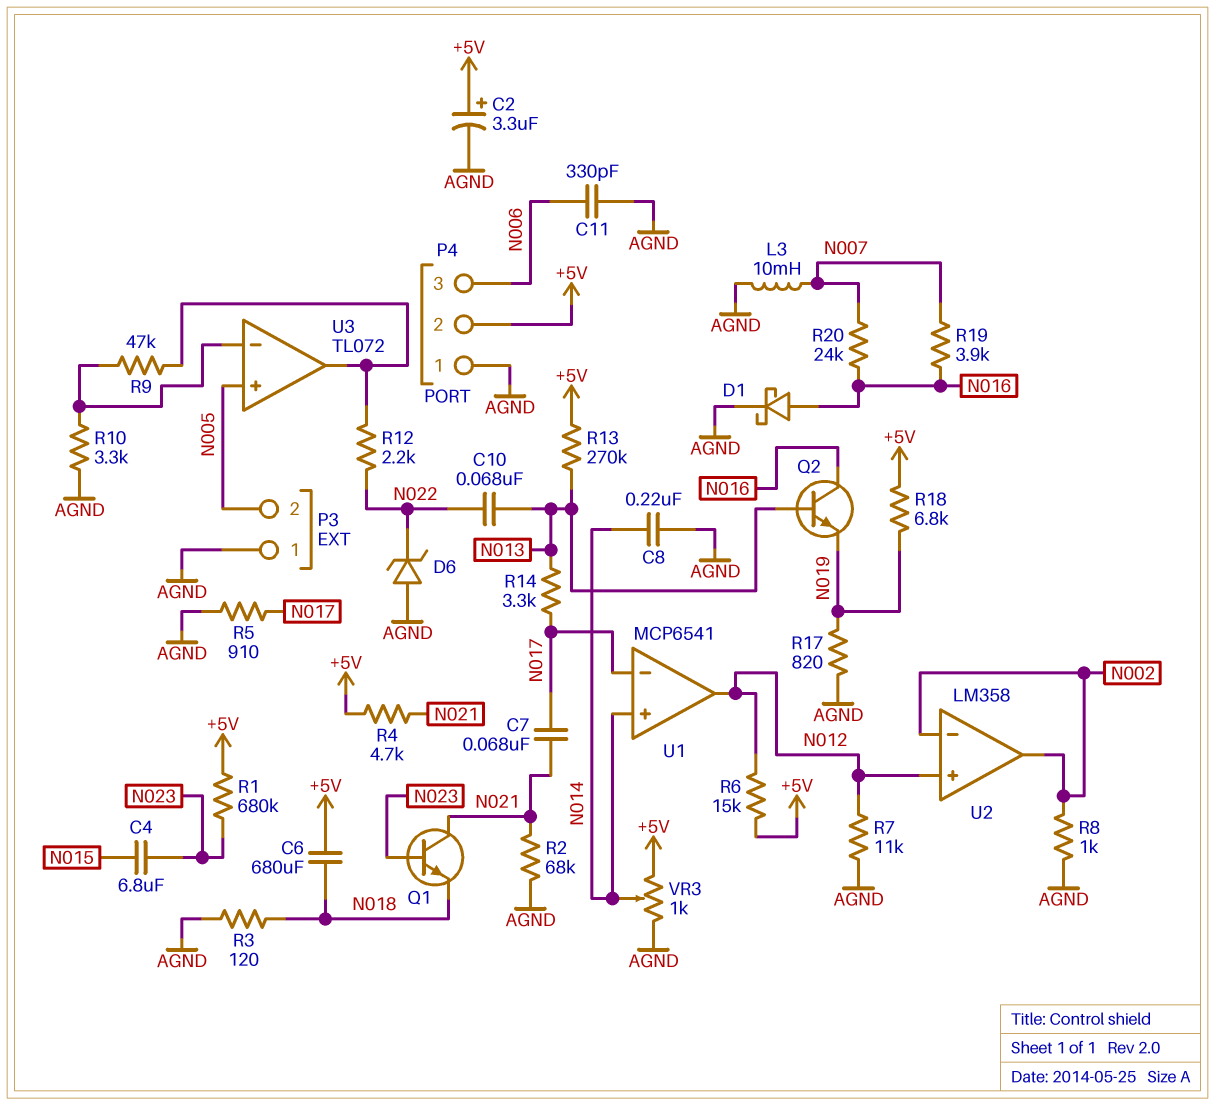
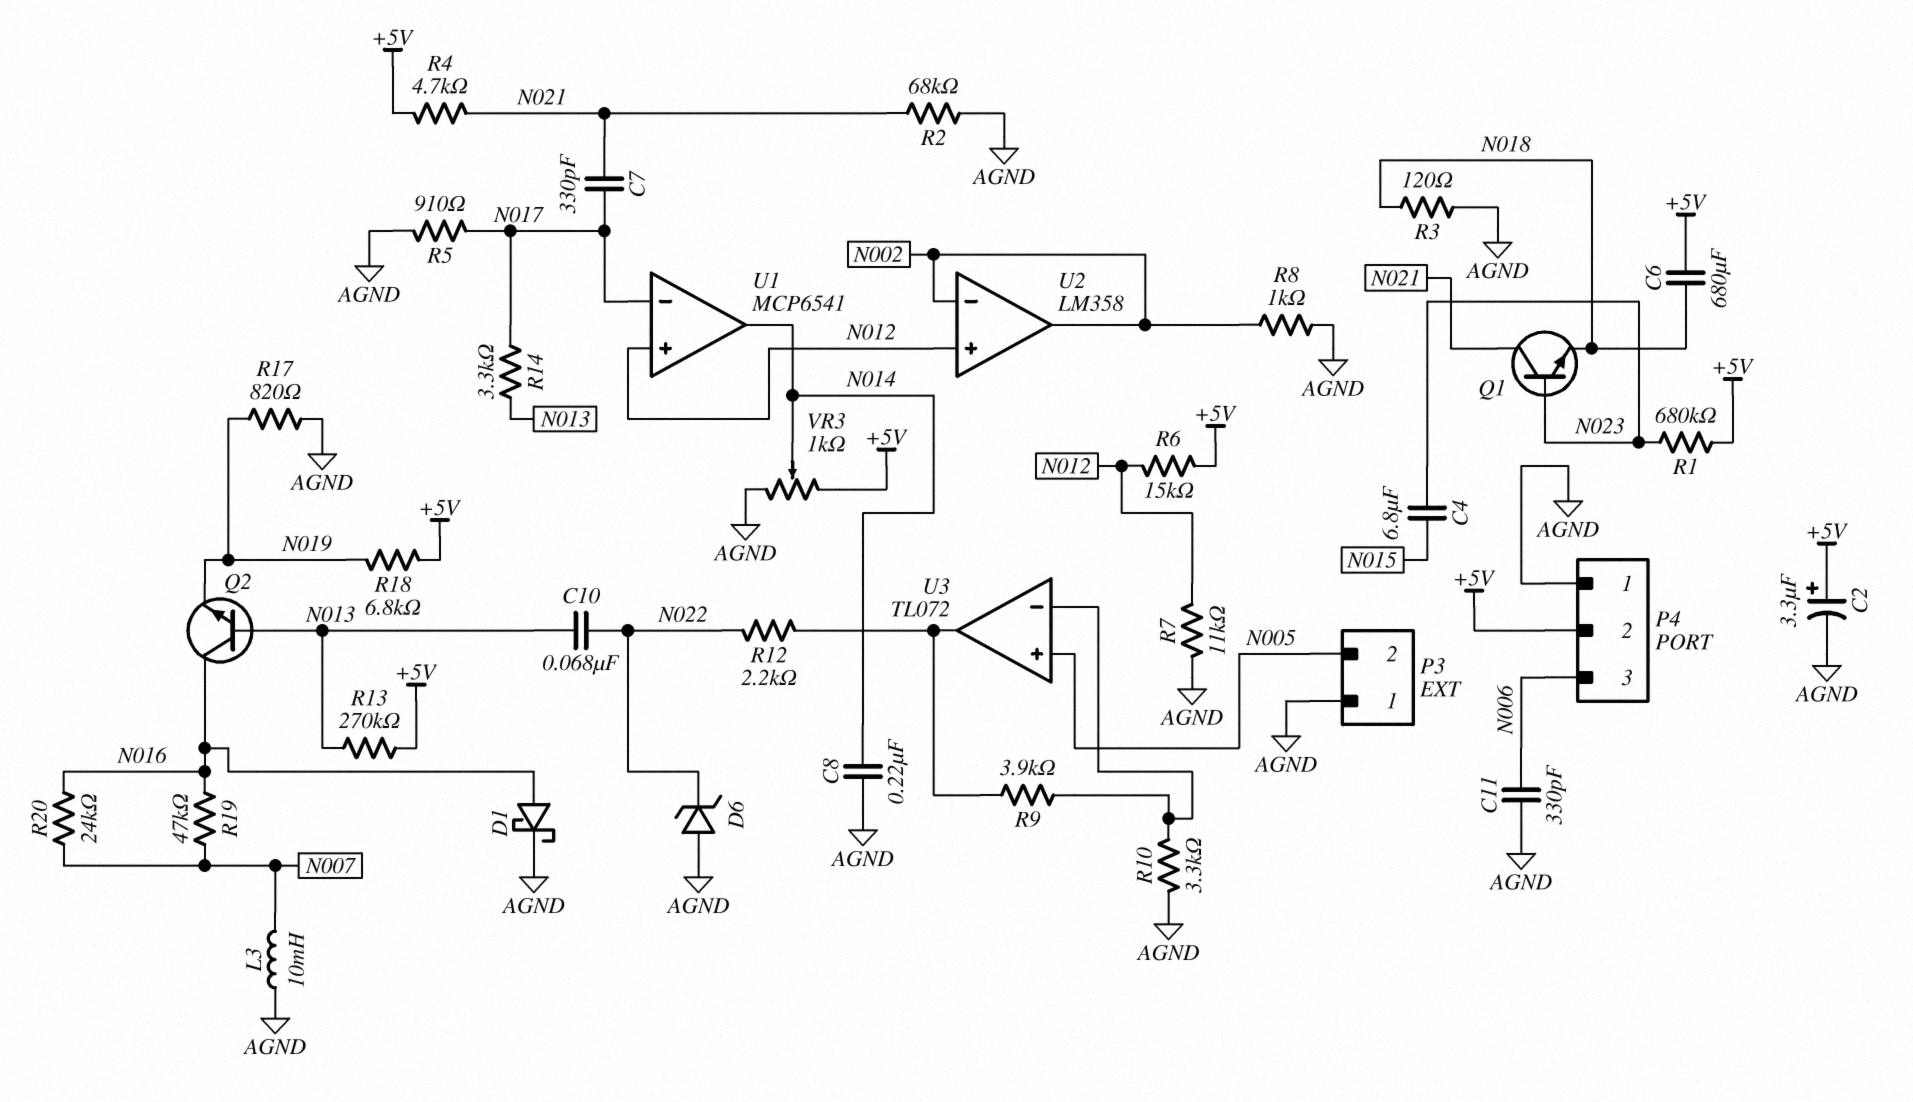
C7: 68nF (N017, N021) -> 330pF (N017, N021)
R9: 47k (U3/in-, U3/out) -> 3.9k (U3/in-, U3/out)
R19: 3.9k (N007, N016) -> 47k (N007, N016)
U1 pin in+: N014 -> N012
U1 pin out: N012 -> N014

